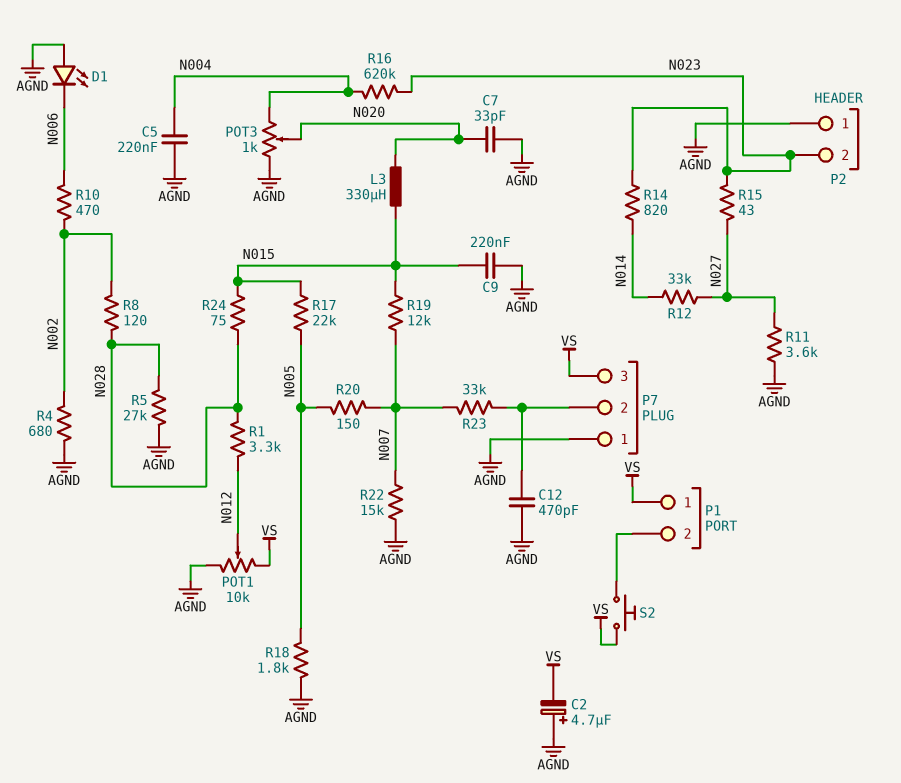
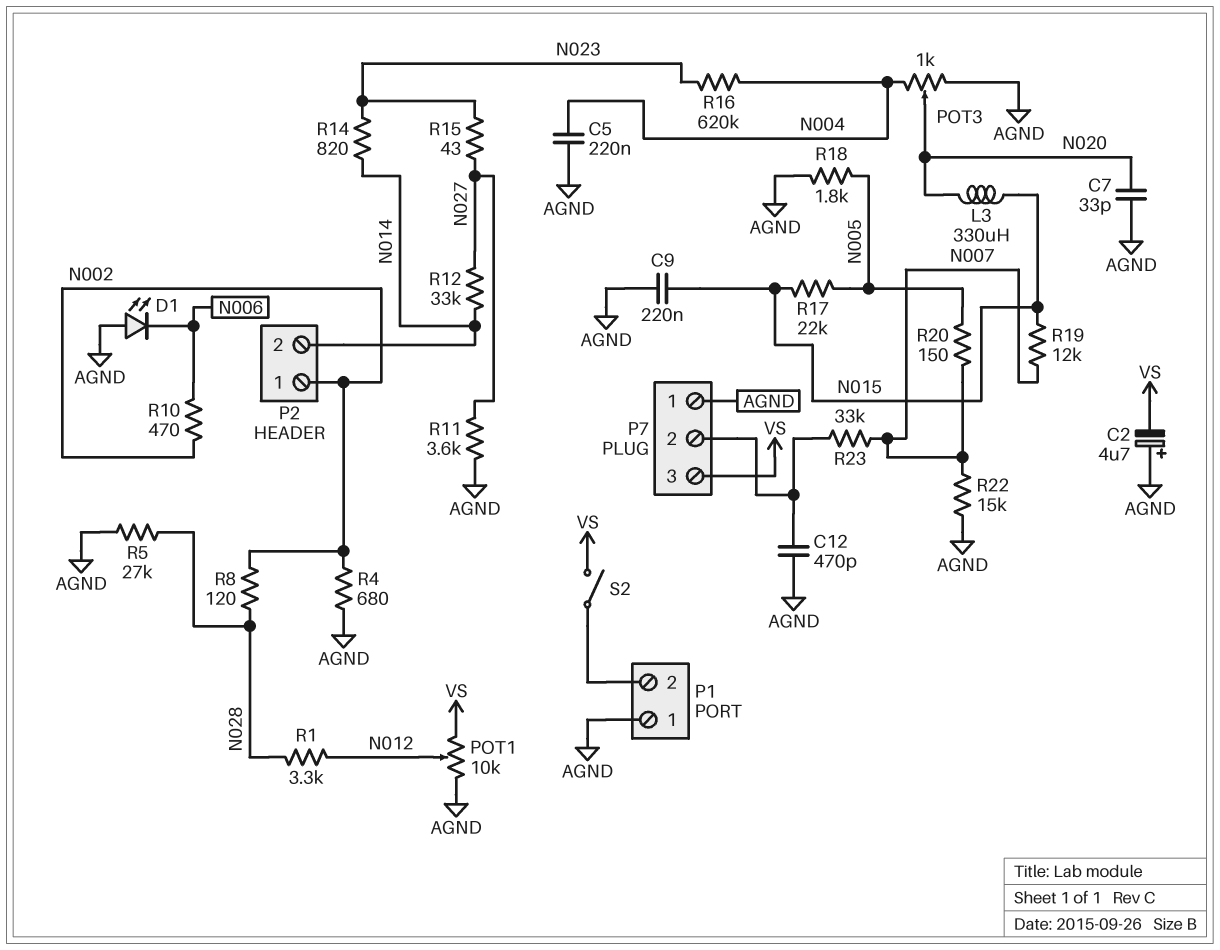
P1 pin 1: VS -> AGND
P2 pin 1: AGND -> N002
P2 pin 2: N023 -> N014
R24: 75 (N015, N028) -> none
S2: button (P1/2, VS) -> switch (P1/2, VS)

